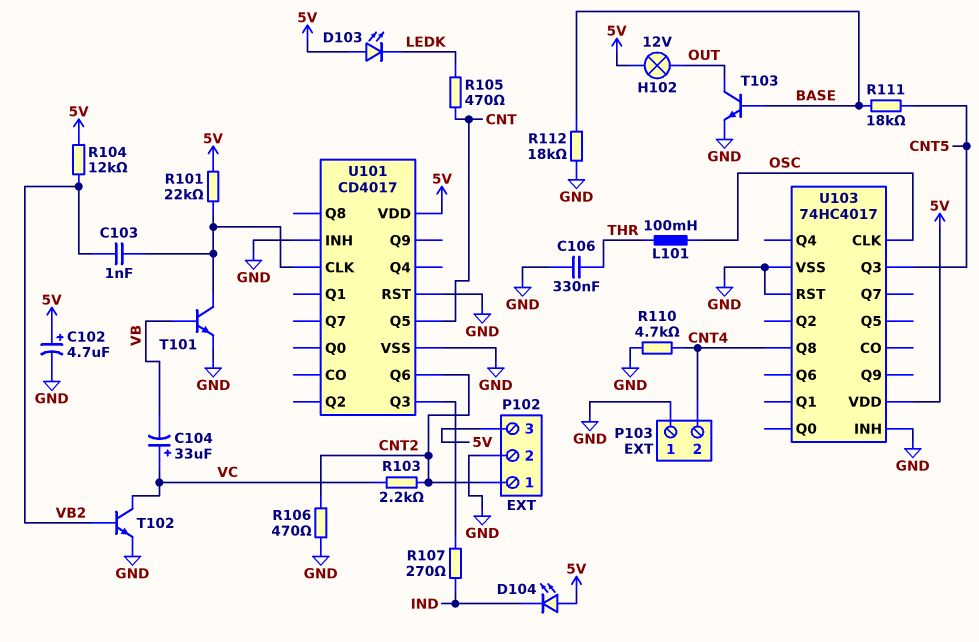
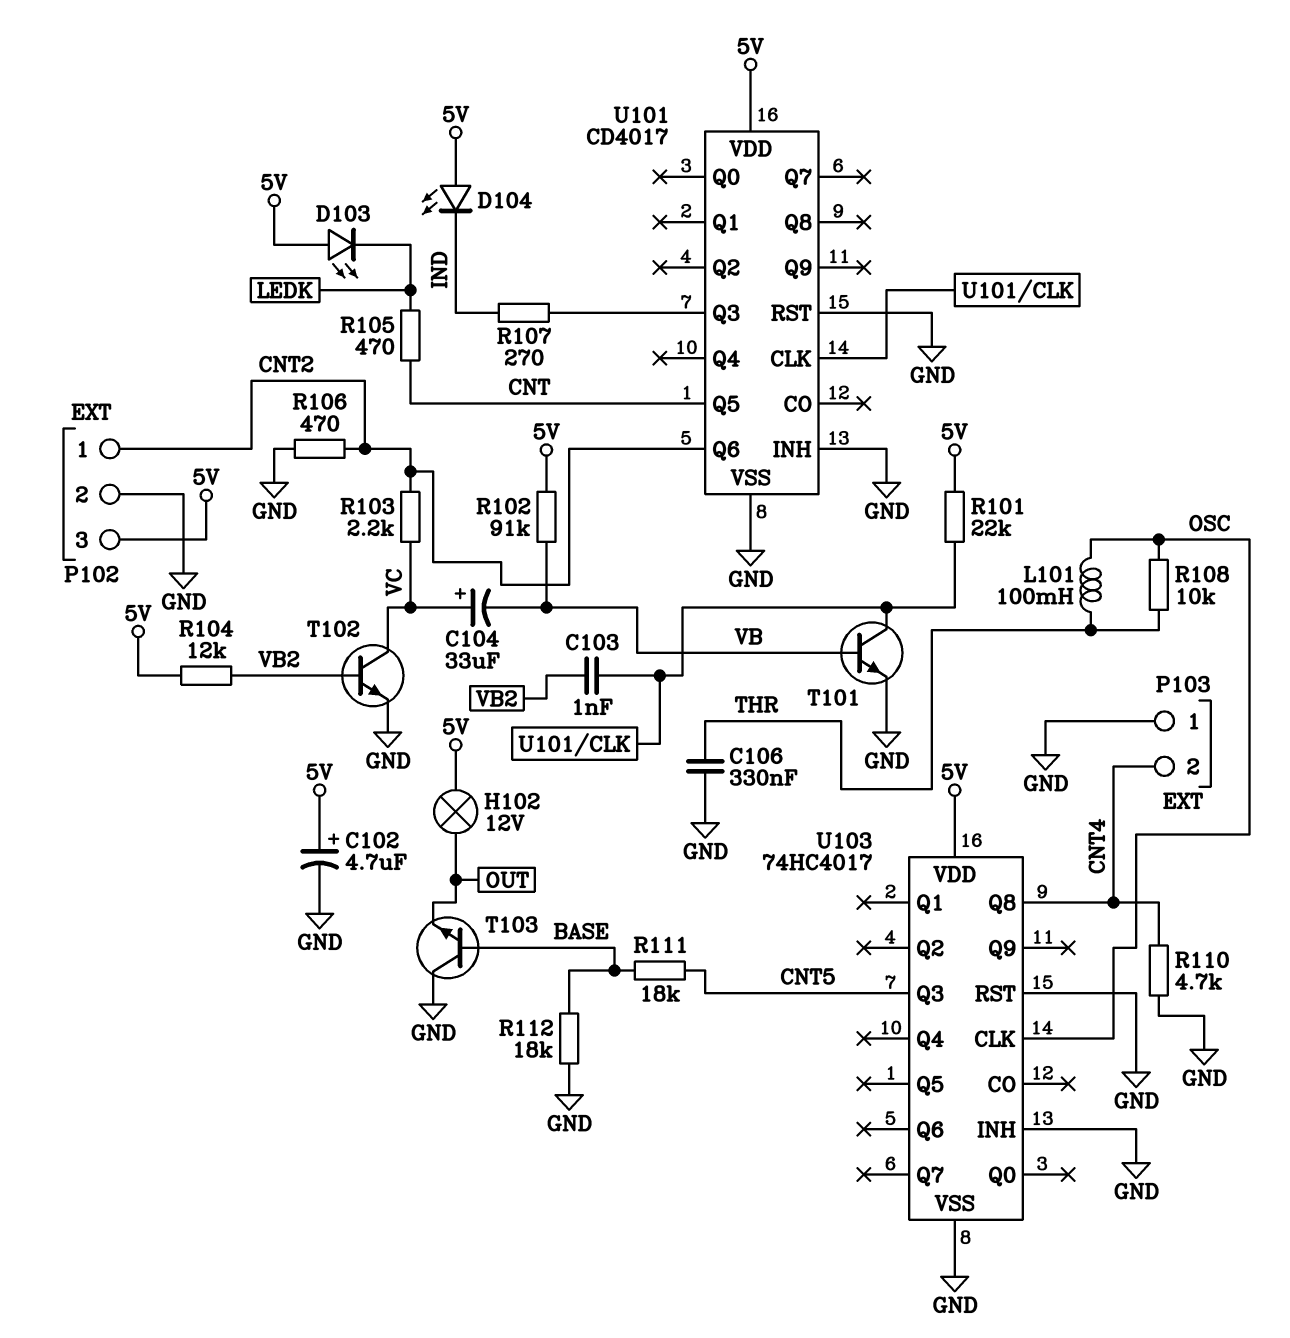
R102: none -> 91k (5V, VB)
R108: none -> 10k (OSC, THR)
T103: NPN (B BASE, C OUT, E GND) -> NPN (B BASE, C GND, E OUT)

